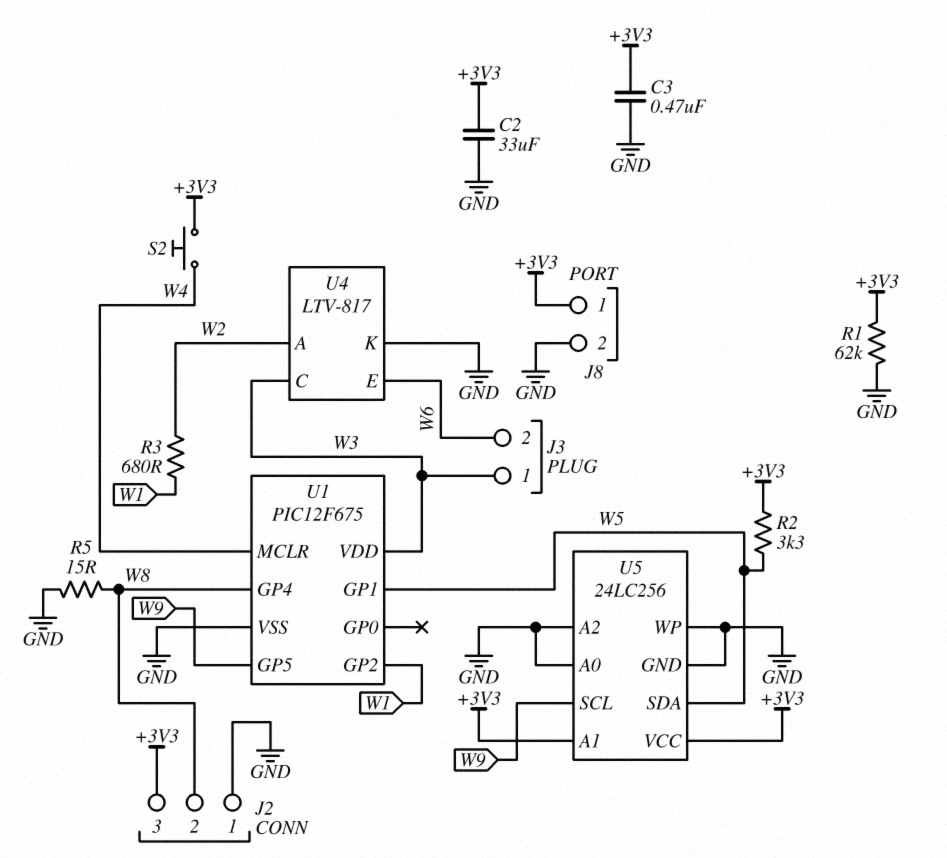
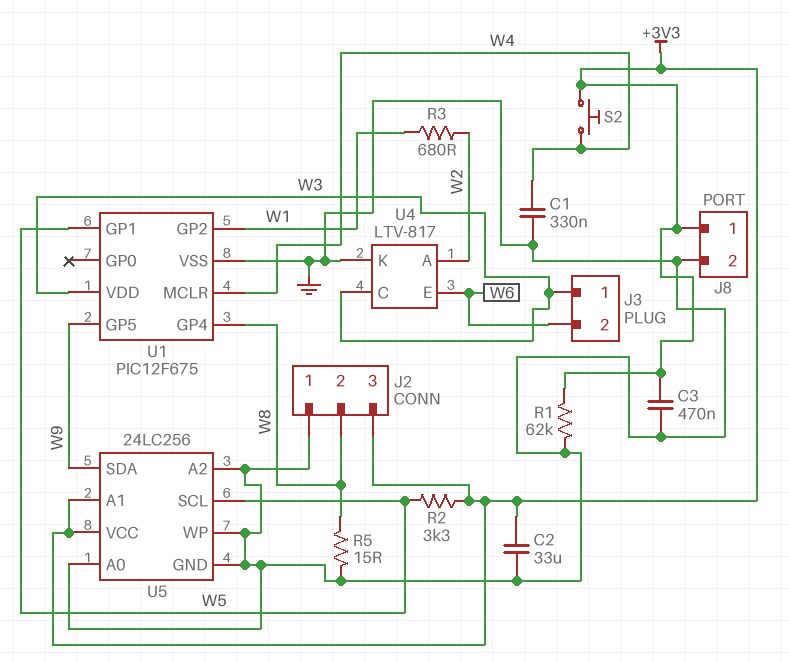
C1: none -> 330nF (GND, W4)
U5 pin SCL: W9 -> W5
U5 pin SDA: W5 -> W9

